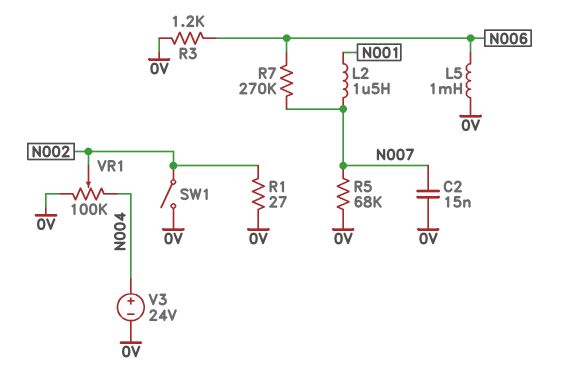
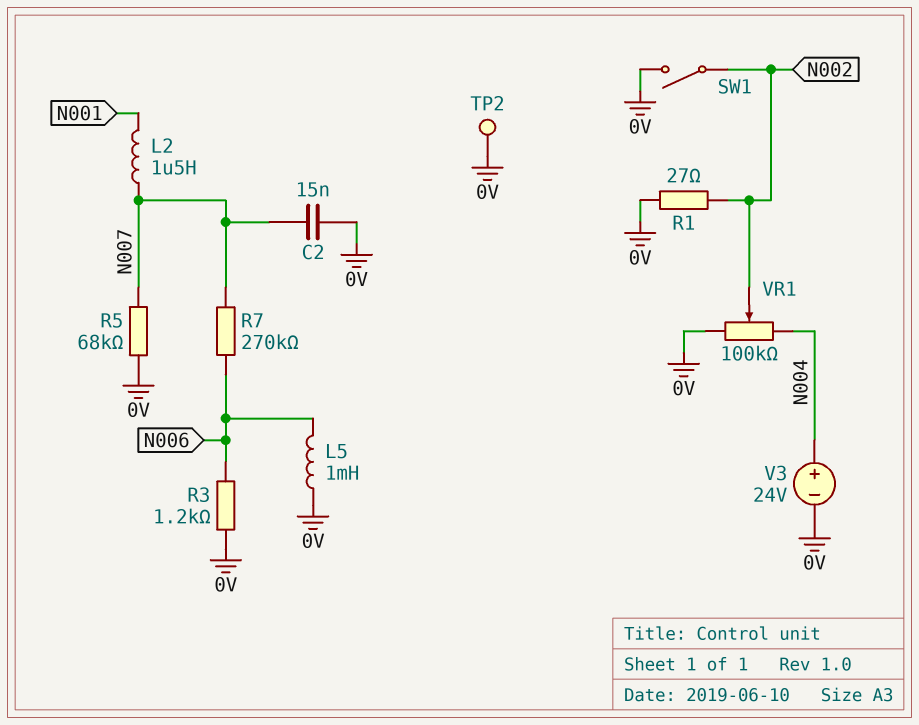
TP2: none -> test point (0V)

